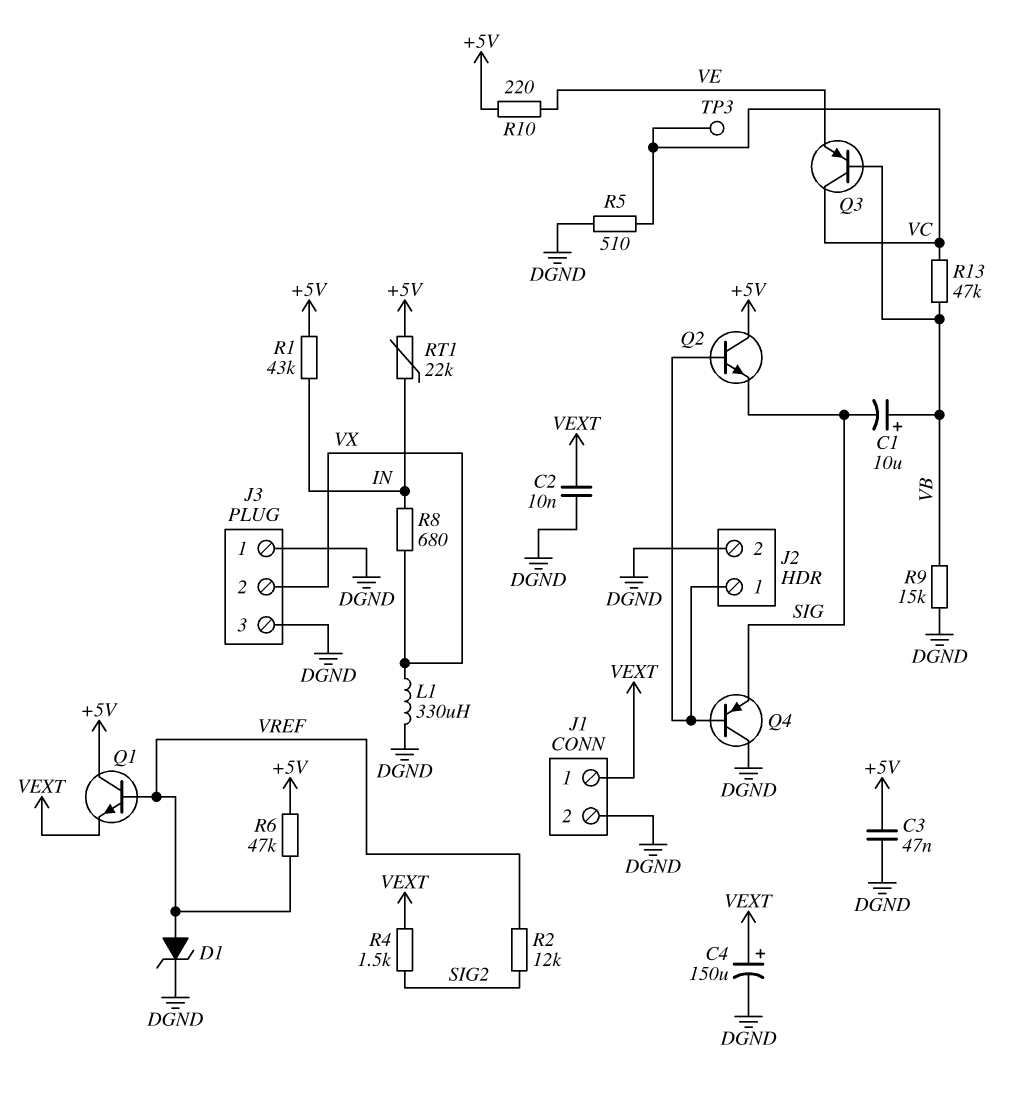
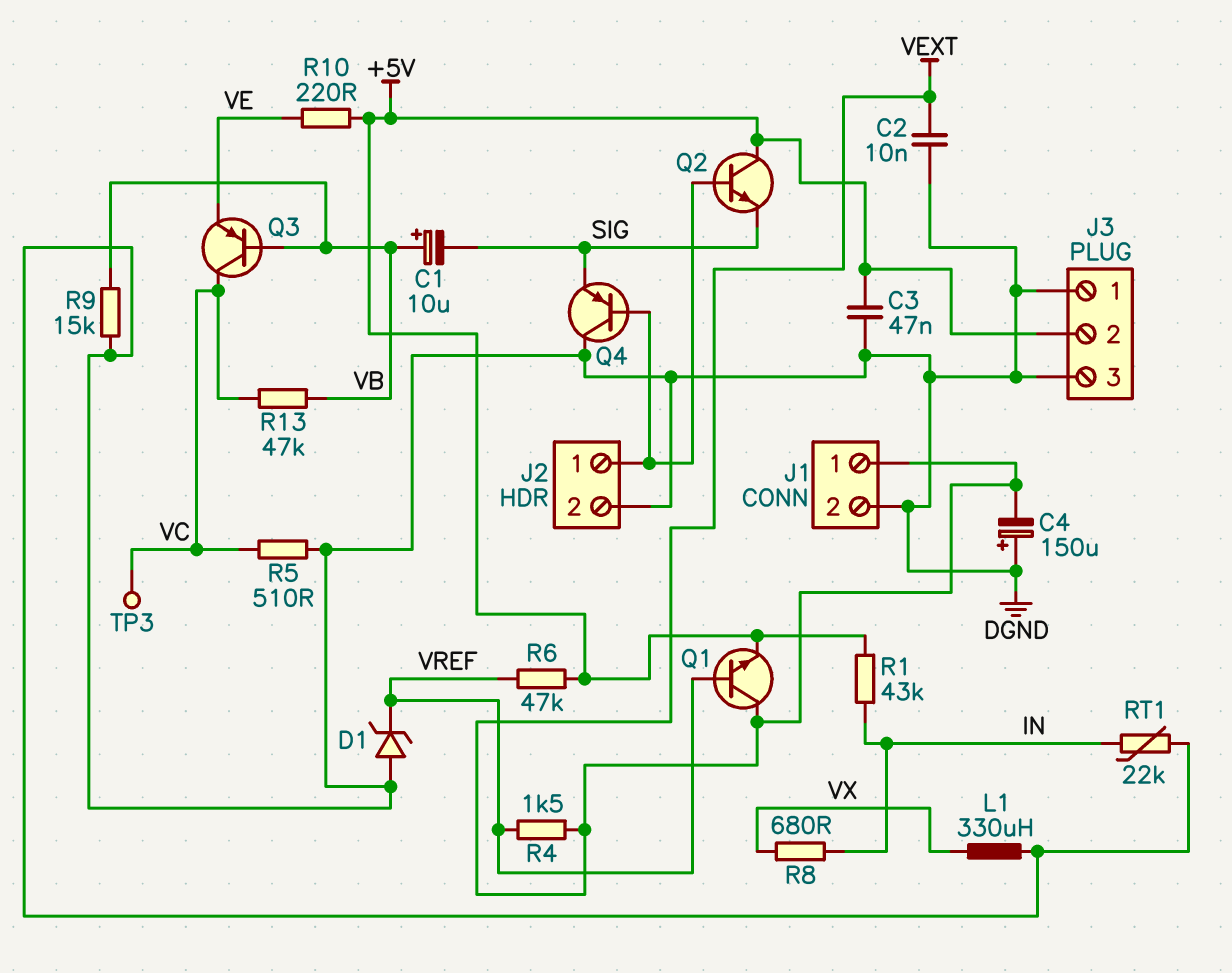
C4: 150uF (plus VEXT, minus DGND) -> 150uF (plus DGND, minus VEXT)
D1: zener (A VREF, K DGND) -> zener (A DGND, K VREF)
J3 pin 2: VX -> +5V
Q1: NPN (B VREF, C +5V, E VEXT) -> NPN (B VREF, C VEXT, E +5V)
R2: 12k (SIG2, VREF) -> none
R4: 1.5k (SIG2, VEXT) -> 1.5k (VEXT, VREF)
RT1: 22k (+5V, IN) -> 22k (DGND, IN)

